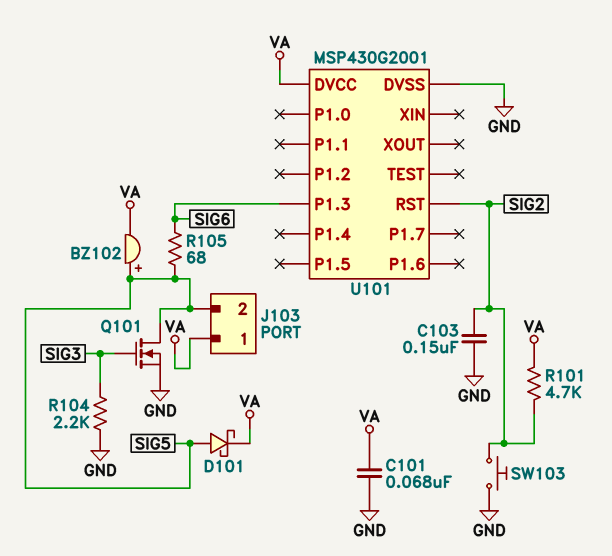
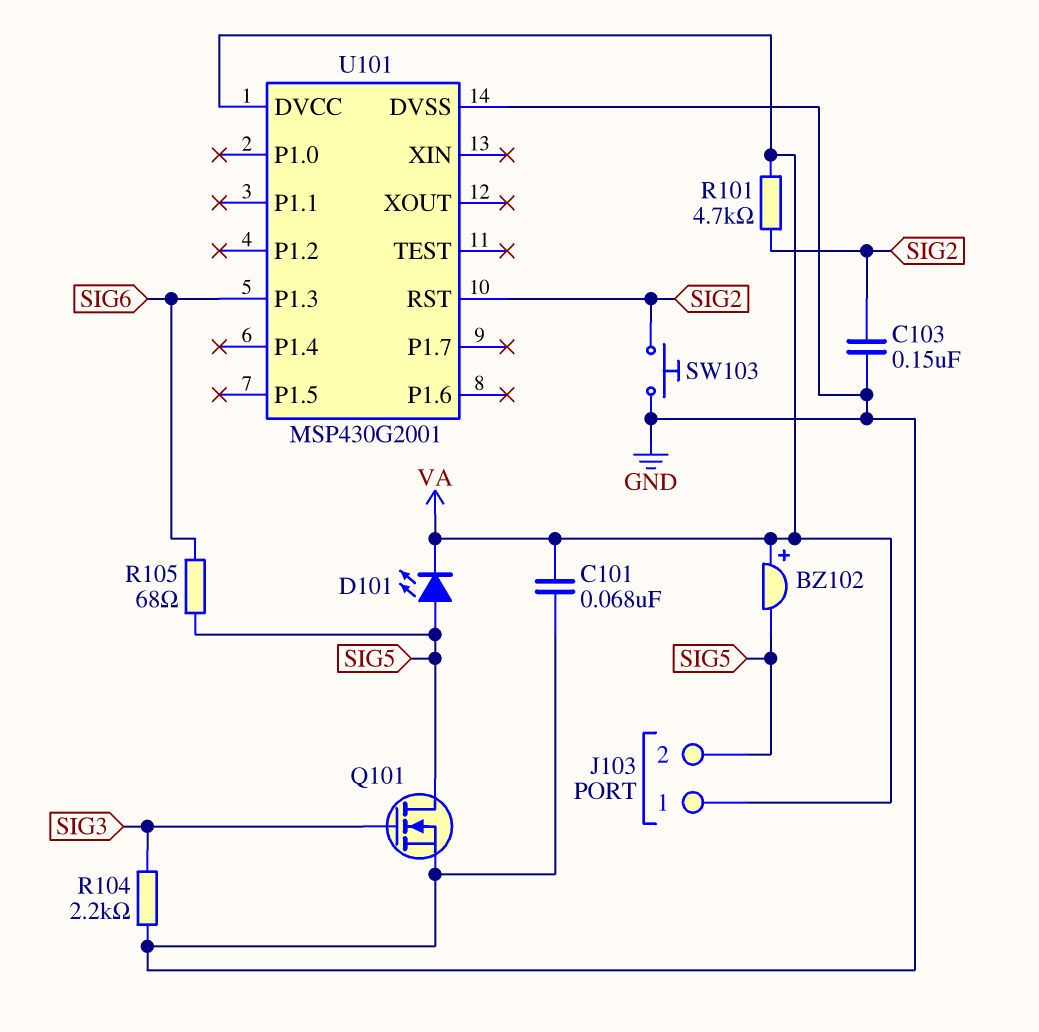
BZ102: buzzer (plus SIG5, minus VA) -> buzzer (plus VA, minus SIG5)
D101: schottky (A SIG5, K VA) -> LED (A SIG5, K VA)

